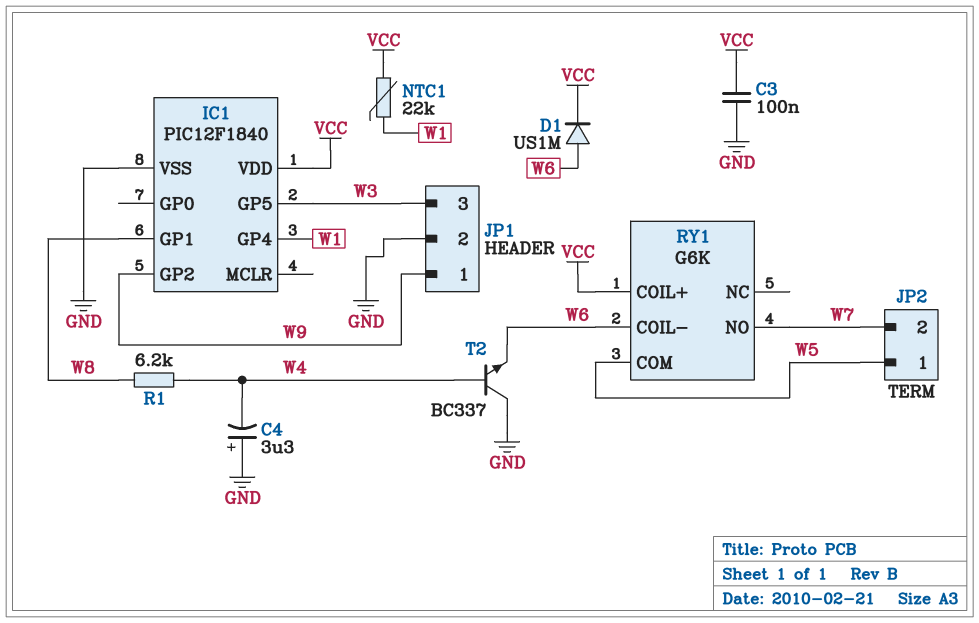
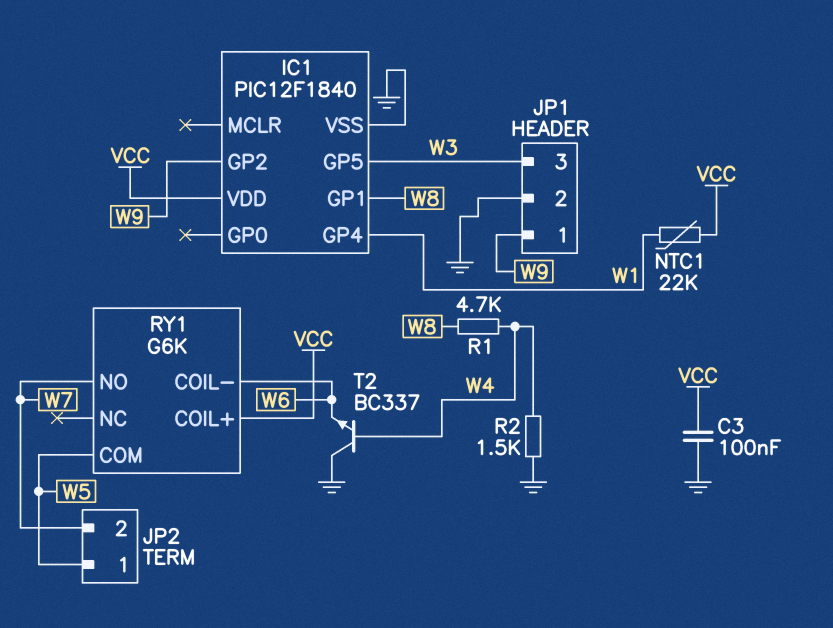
C4: 3.3uF (plus GND, minus W4) -> none
D1: diode US1M (A W6, K VCC) -> none
R1: 6.2k (W4, W8) -> 4.7k (W4, W8)
R2: none -> 1.5k (GND, W4)

